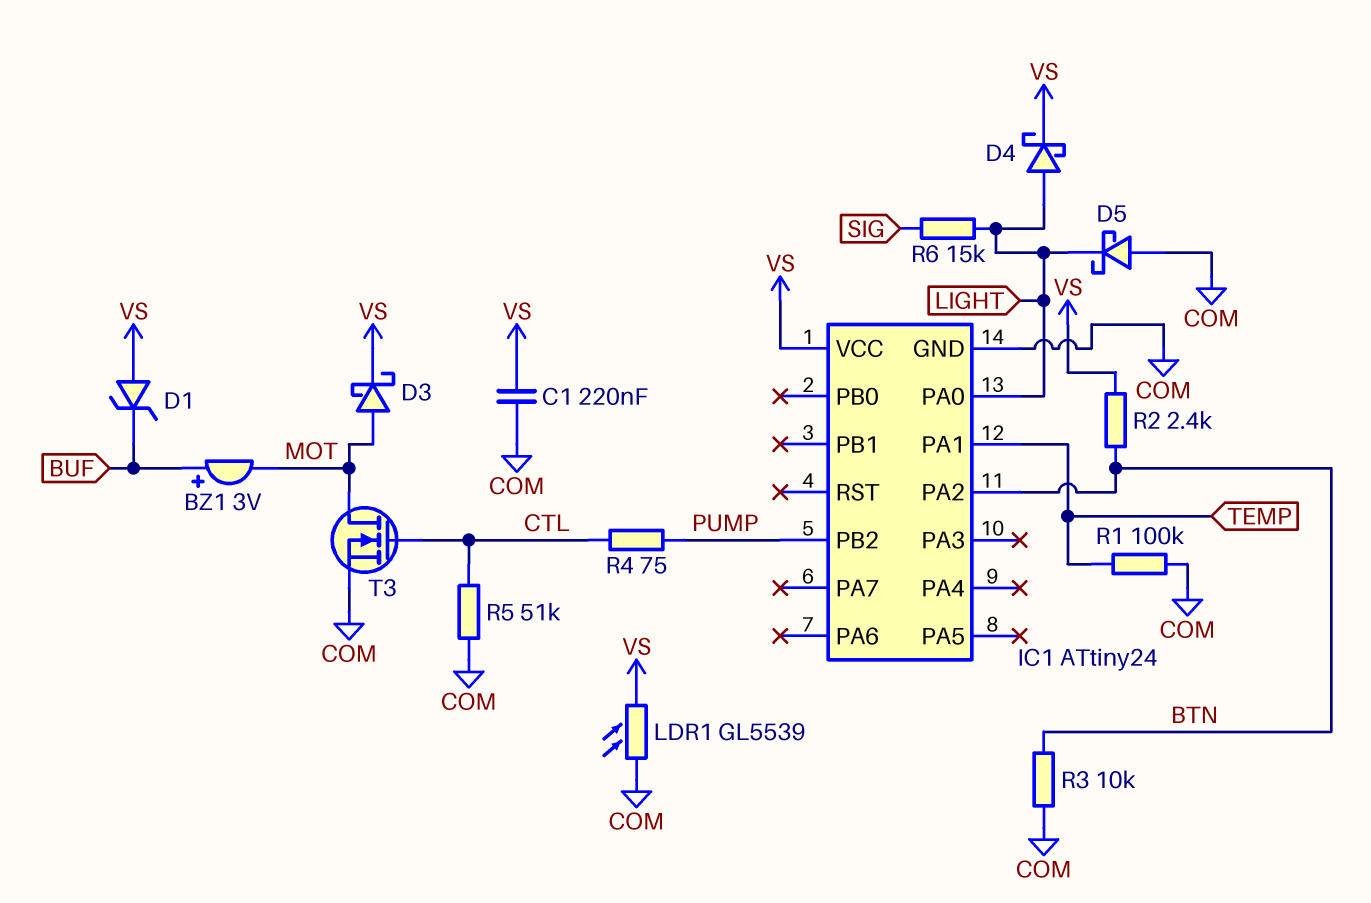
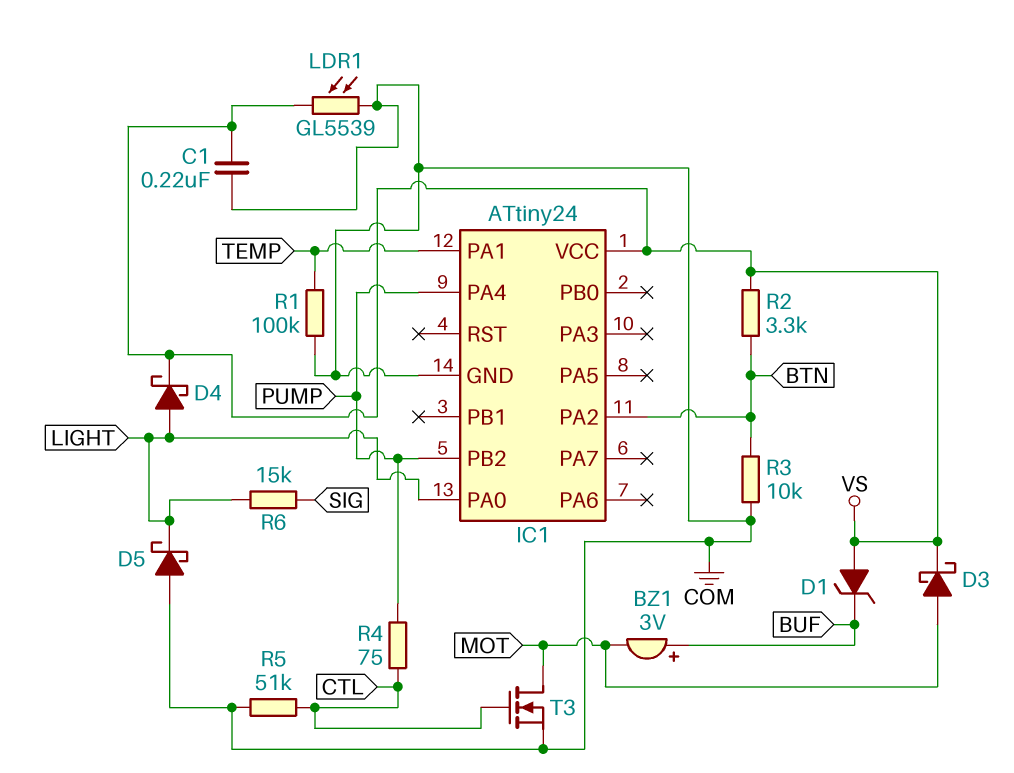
IC1 pin PA4: none -> PUMP
R2: 2.4k (BTN, VS) -> 3.3k (BTN, VS)

